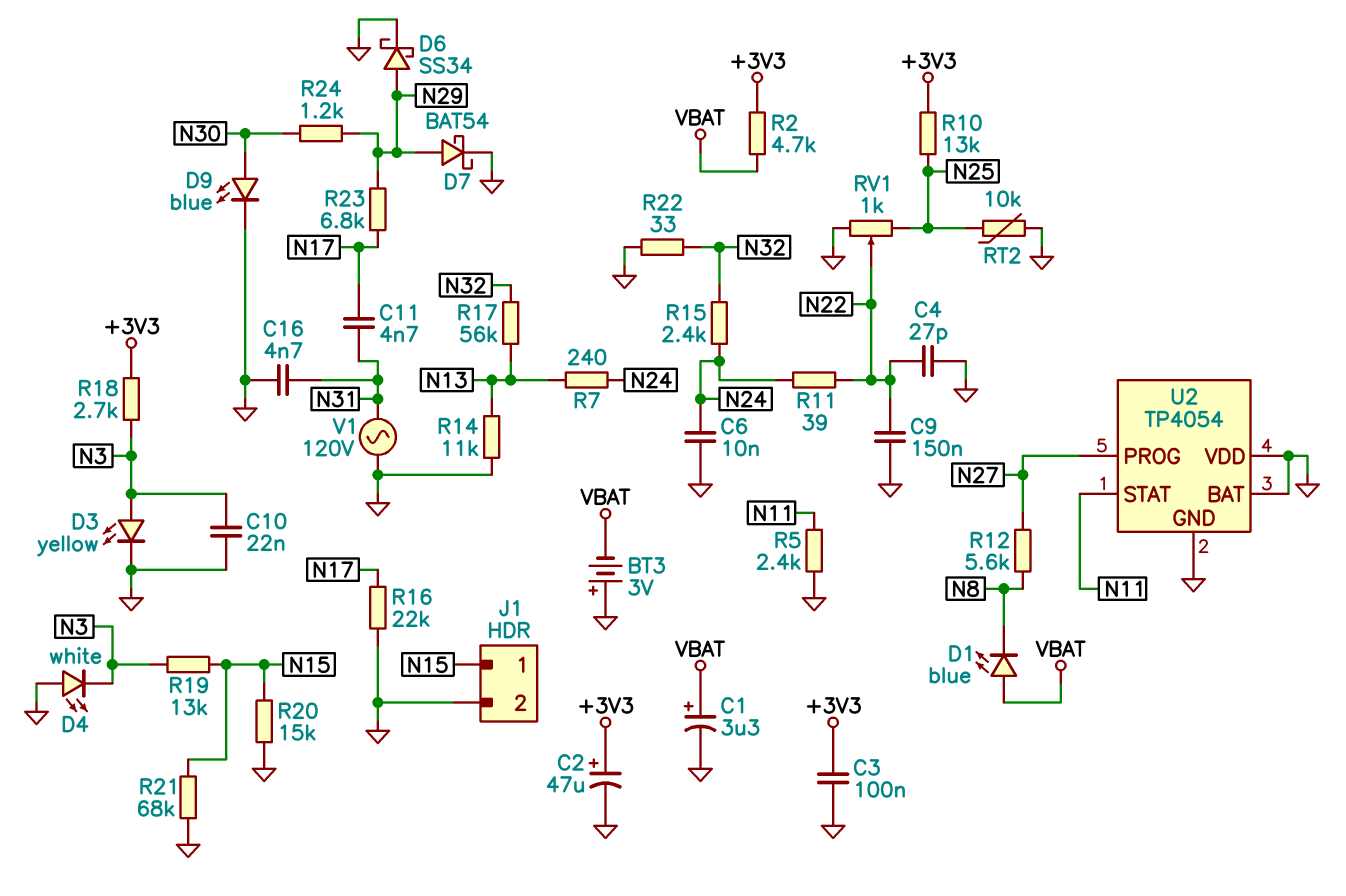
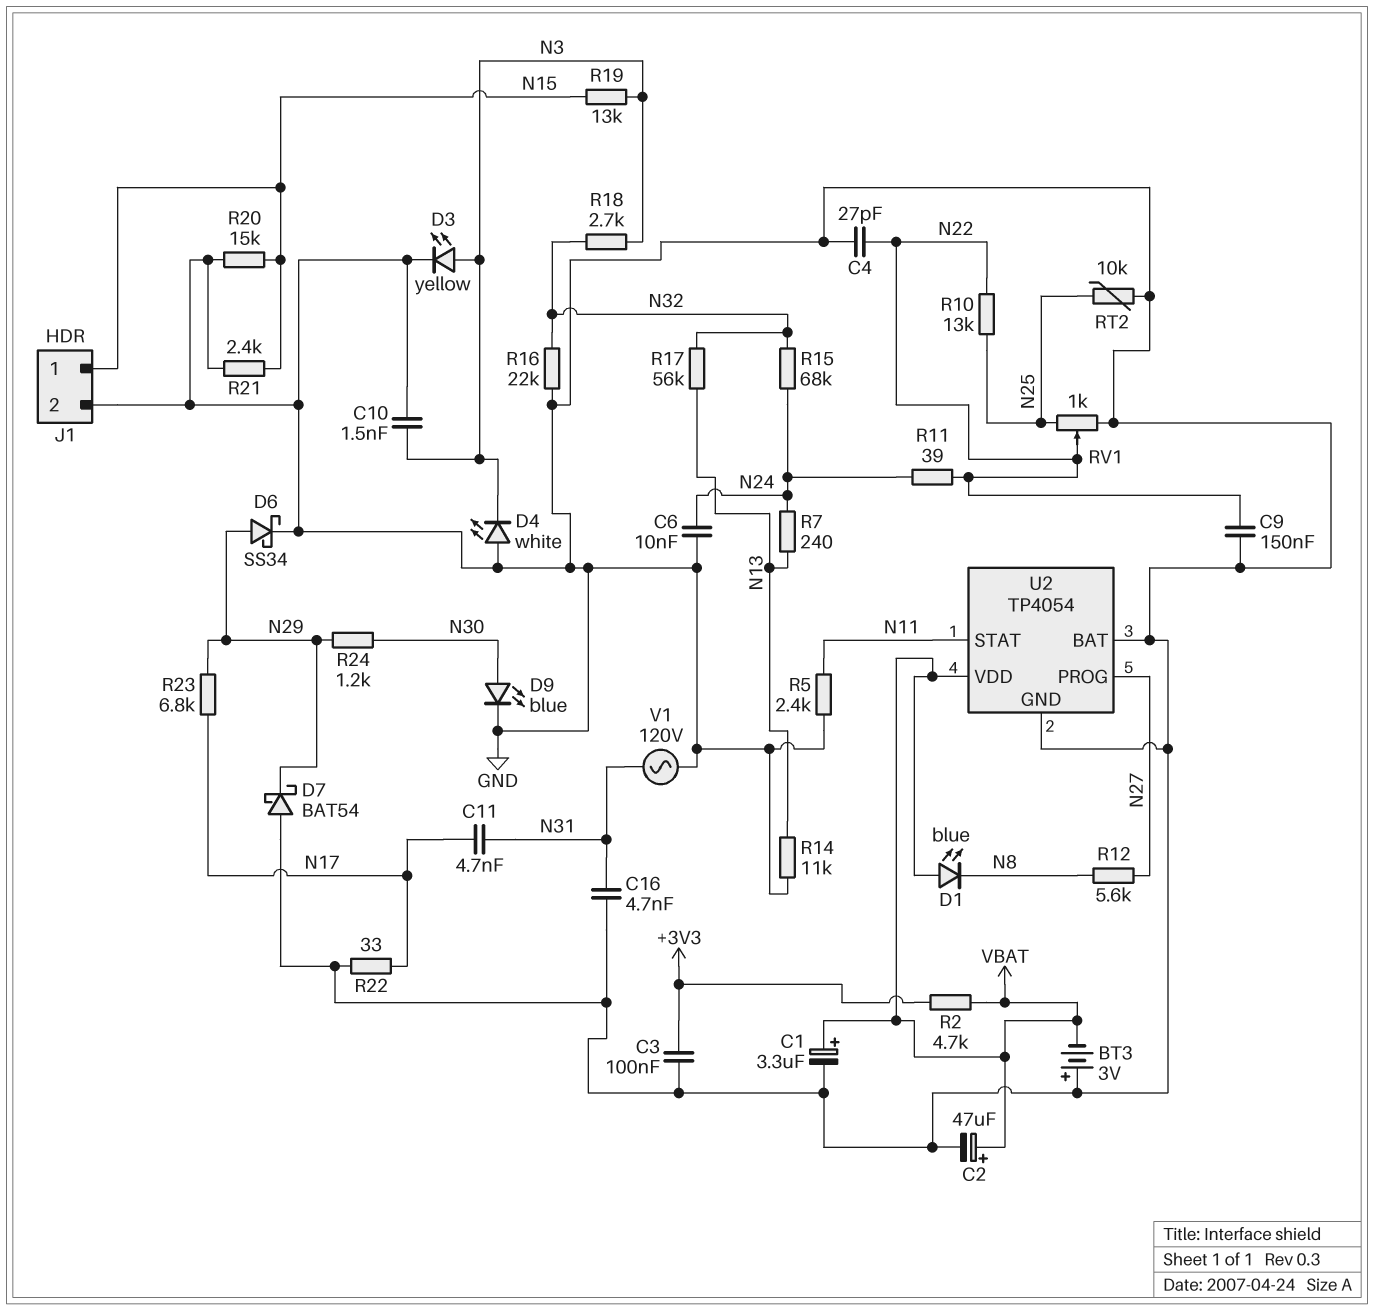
C2: 47uF (plus +3V3, minus GND) -> 47uF (plus VBAT, minus GND)
C10: 22nF (GND, N3) -> 1.5nF (GND, N3)
D7: schottky BAT54 (A N29, K GND) -> schottky BAT54 (A GND, K N29)
R10: 13k (+3V3, N25) -> 13k (N22, N25)
R15: 2.4k (N24, N32) -> 68k (N24, N32)
R16: 22k (GND, N17) -> 22k (GND, N32)
R18: 2.7k (+3V3, N3) -> 2.7k (N3, N32)
R21: 68k (GND, N15) -> 2.4k (GND, N15)
R22: 33 (GND, N32) -> 33 (GND, N17)
U2 pin VDD: GND -> VBAT

